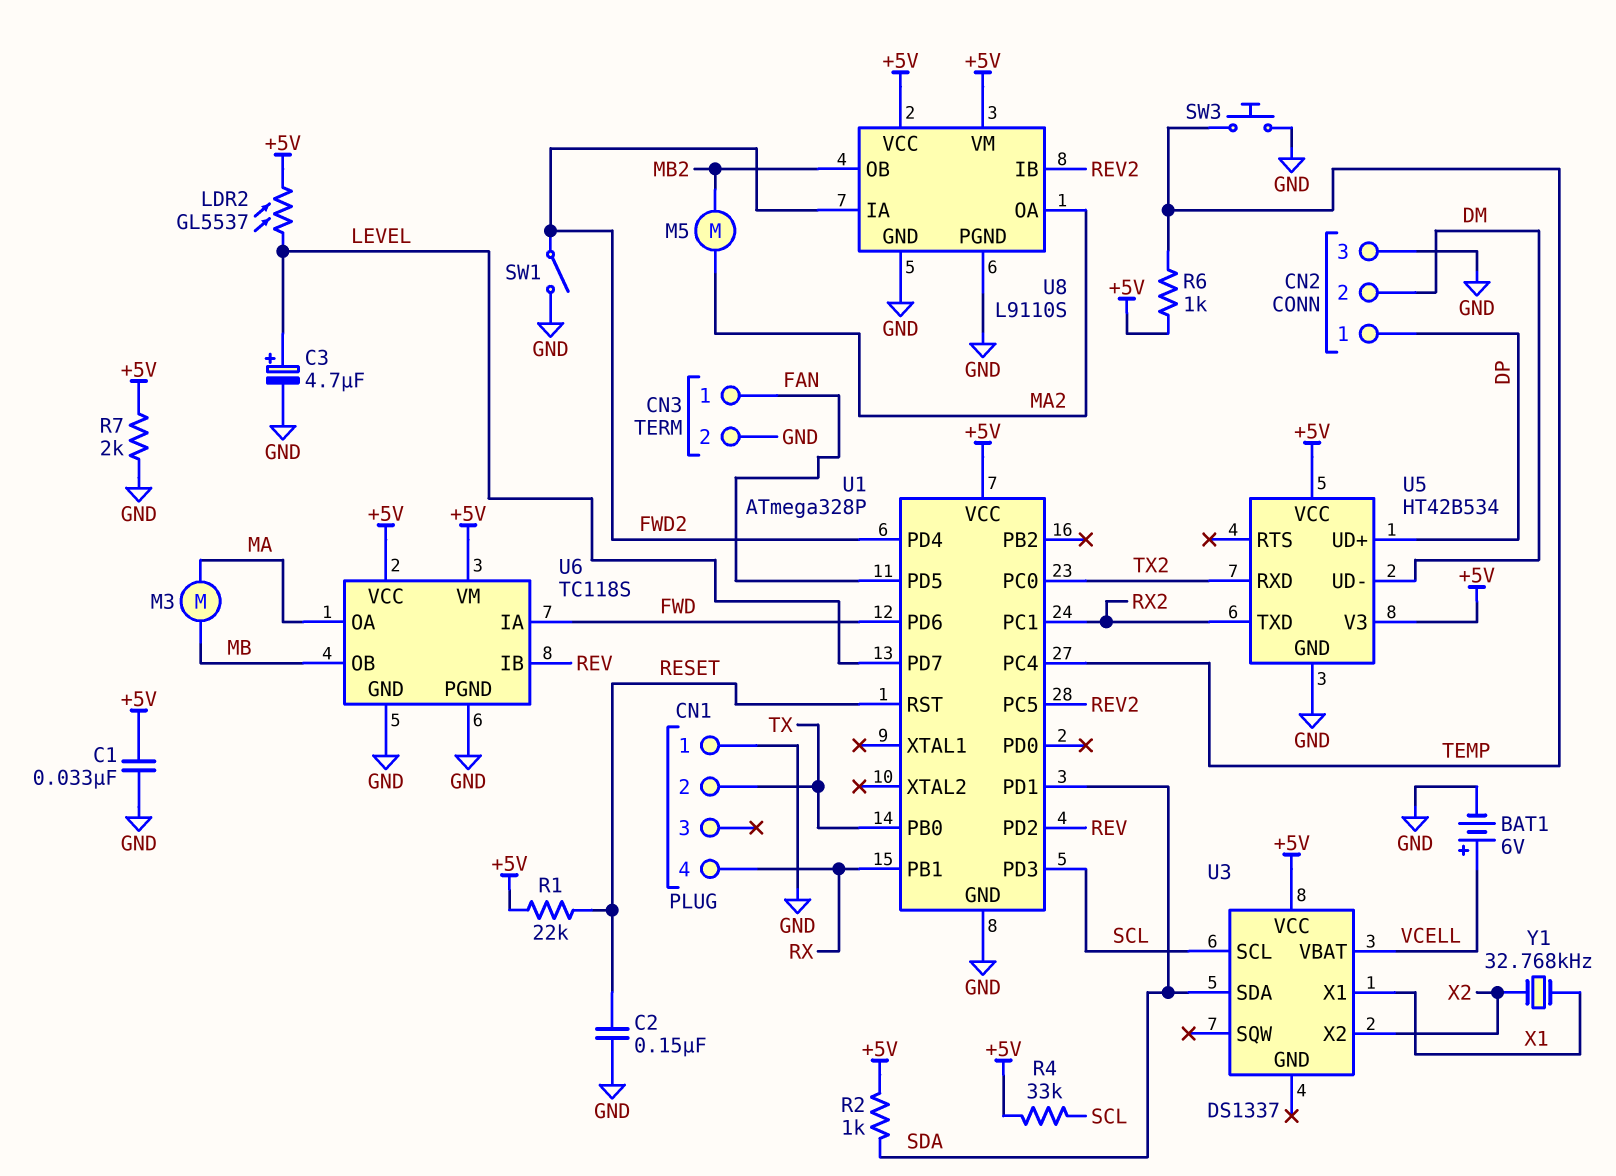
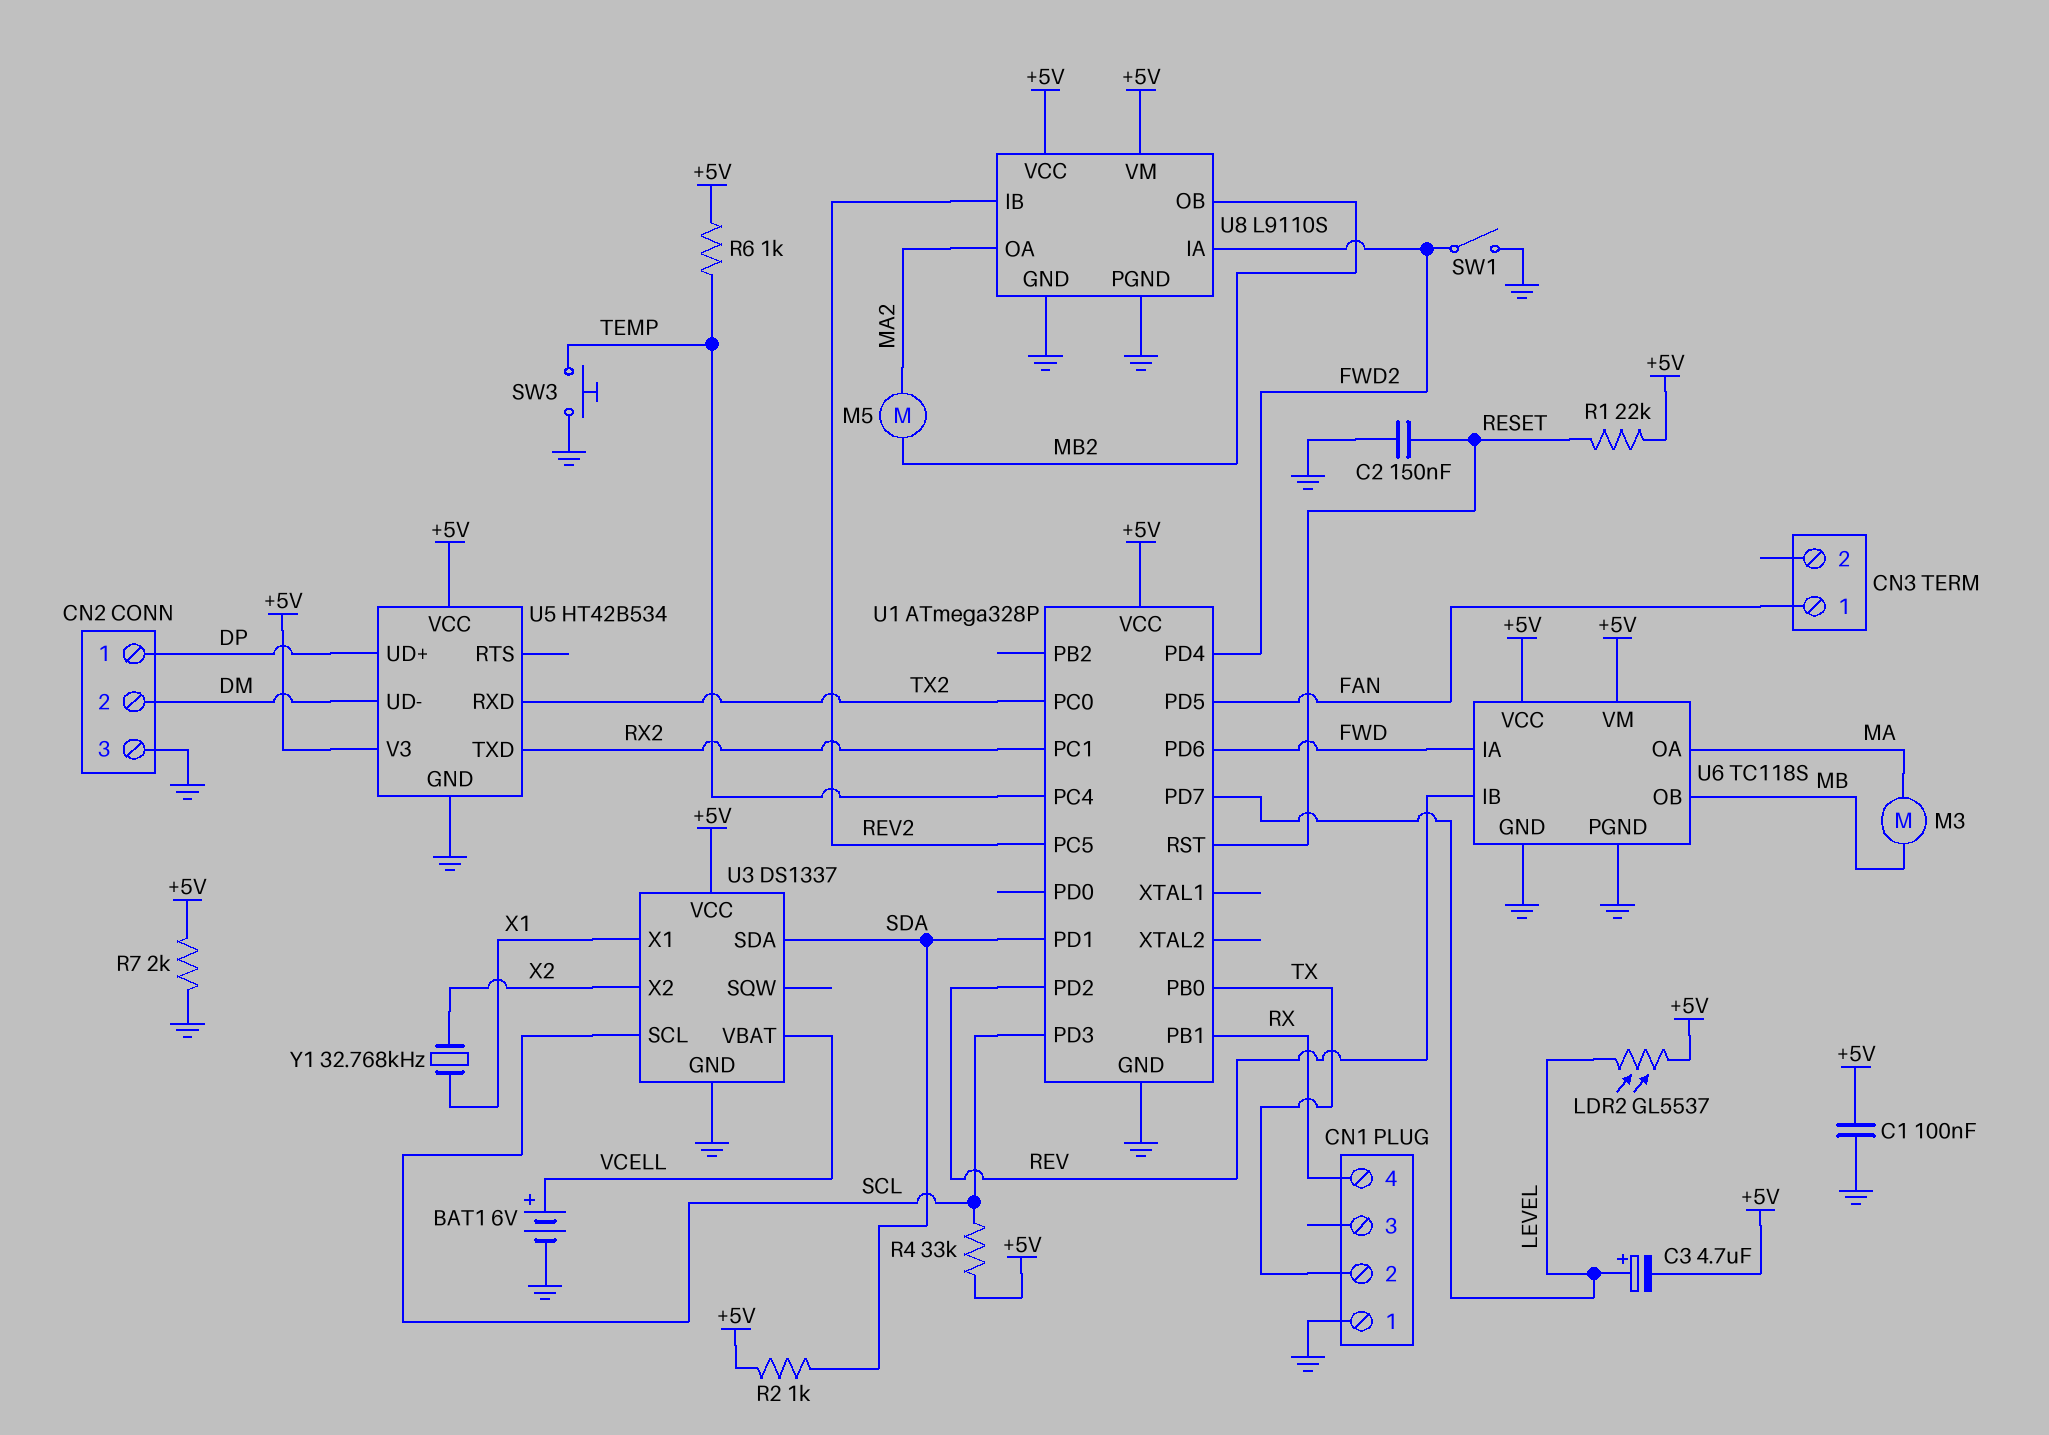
C1: 33nF (+5V, GND) -> 100nF (+5V, GND)
C3: 4.7uF (plus LEVEL, minus GND) -> 4.7uF (plus LEVEL, minus +5V)
CN3 pin 2: GND -> none
U3 pin GND: none -> GND

